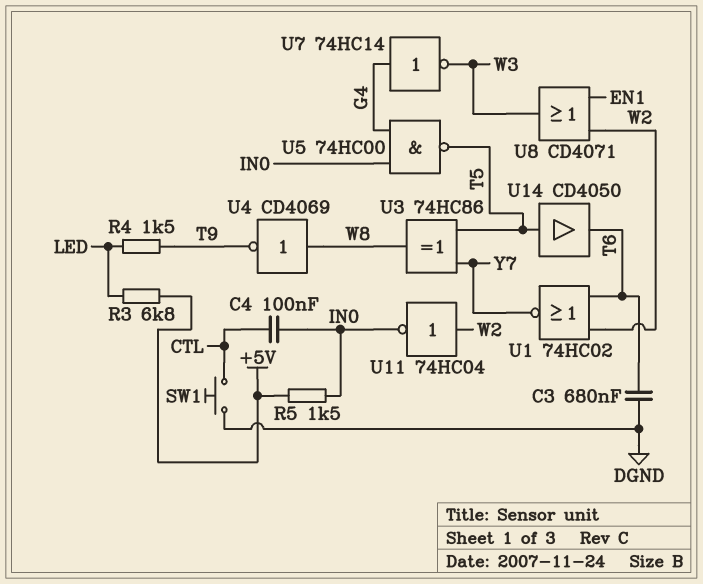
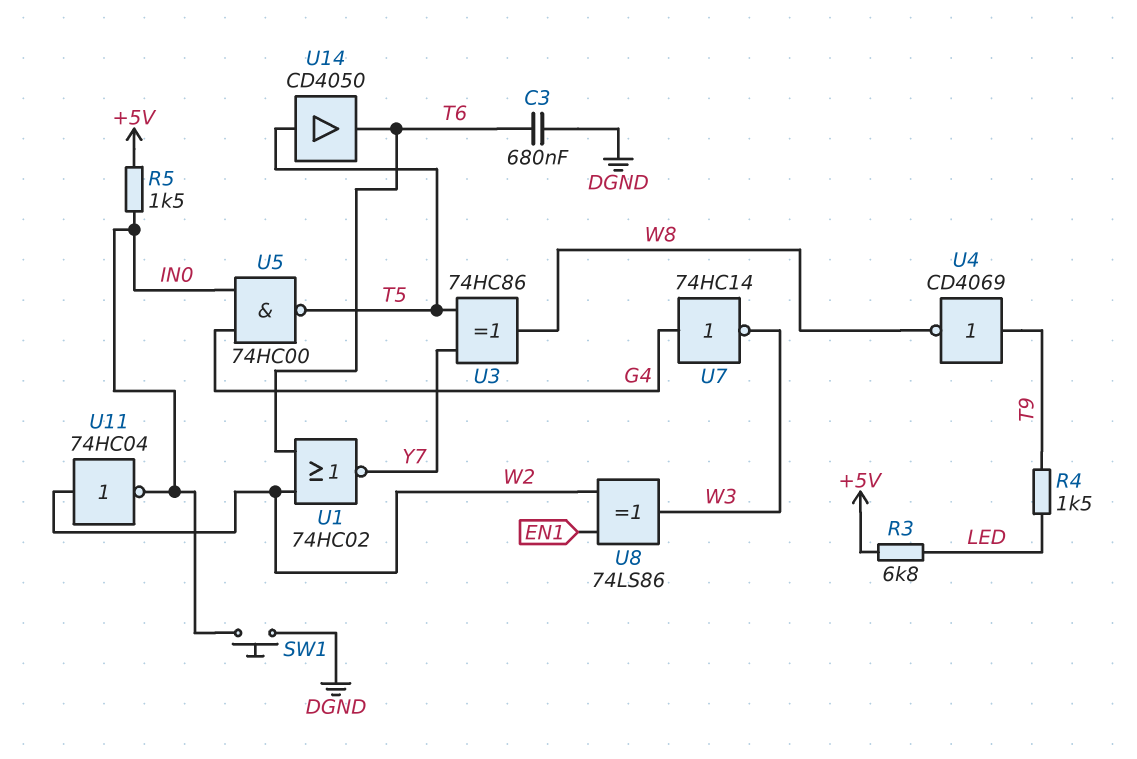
C4: 100nF (CTL, IN0) -> none
SW1: button (CTL, DGND) -> button (DGND, IN0)
U4: NOT CD4069 (in W8, out T9) -> NOT CD4069 (in T9, out W8)
U8: OR CD4071 (in EN1, in W2, out W3) -> XOR 74LS86 (in EN1, in W2, out W3)

